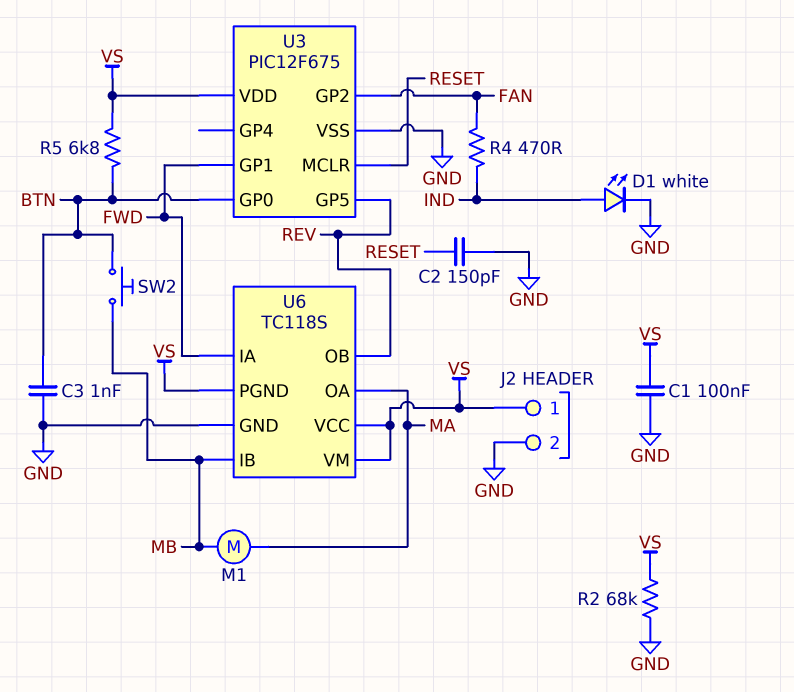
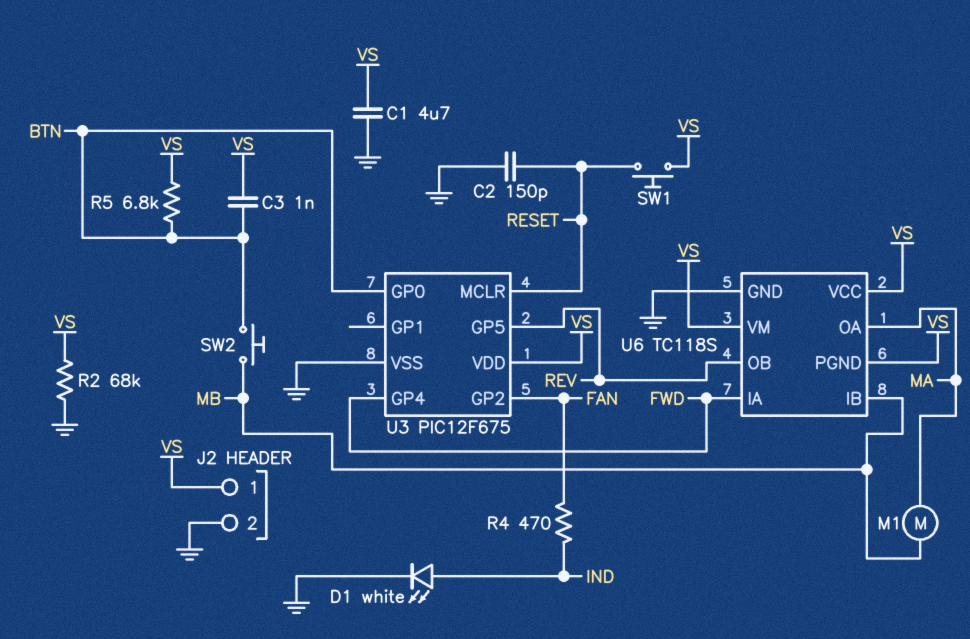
C1: 100nF (GND, VS) -> 4.7uF (GND, VS)
C3: 1nF (BTN, GND) -> 1nF (BTN, VS)
SW1: none -> button (RESET, VS)
U3 pin GP1: FWD -> none
U3 pin GP4: none -> FWD

